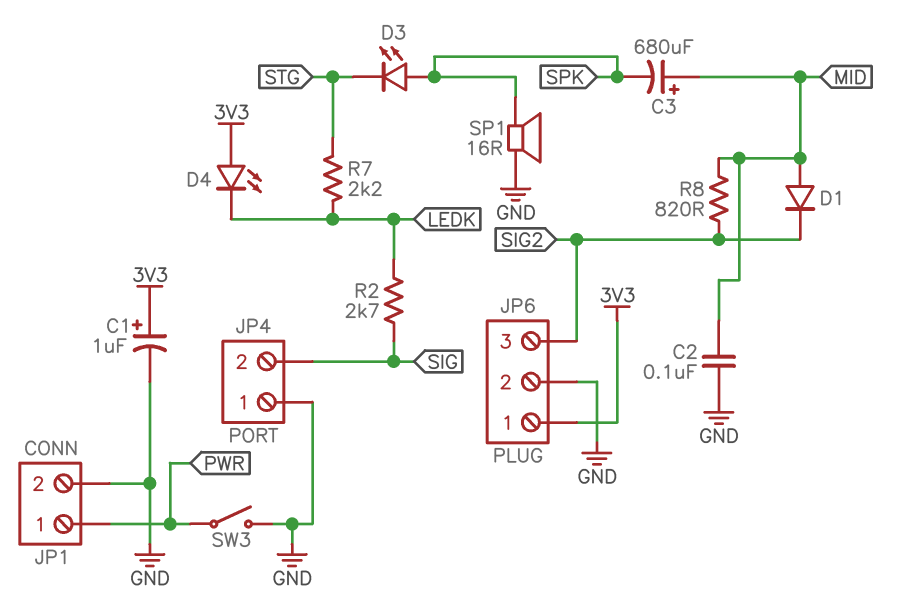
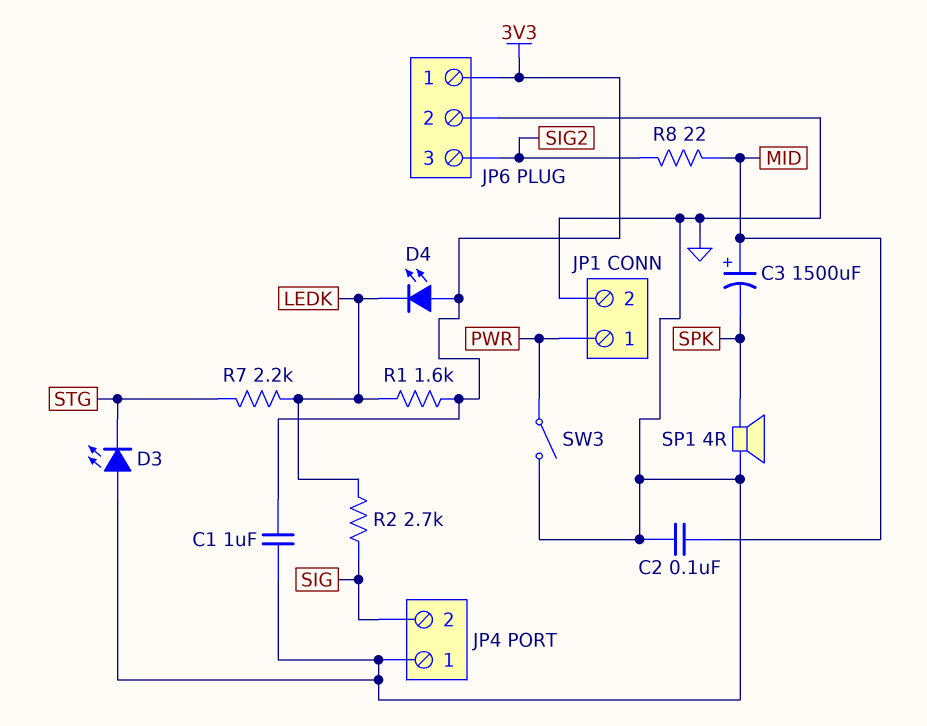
C1: 1uF (plus 3V3, minus GND) -> 1uF (3V3, GND)
C3: 680uF (plus MID, minus SPK) -> 1500uF (plus MID, minus SPK)
D1: diode (A MID, K SIG2) -> none
D3: LED (A SPK, K STG) -> LED (A GND, K STG)
R1: none -> 1.6k (3V3, LEDK)
R8: 820 (MID, SIG2) -> 22 (MID, SIG2)
SP1: speaker 16R (GND, SPK) -> speaker 4R (GND, SPK)

